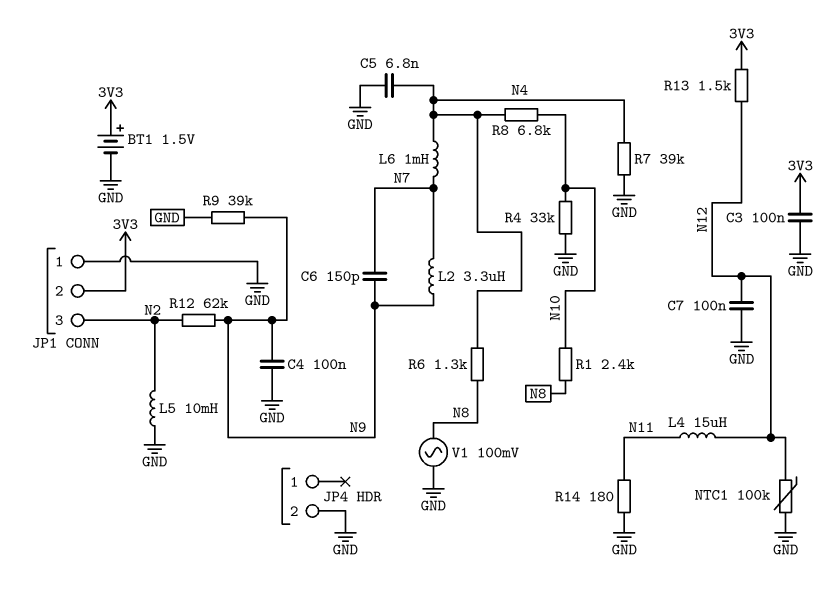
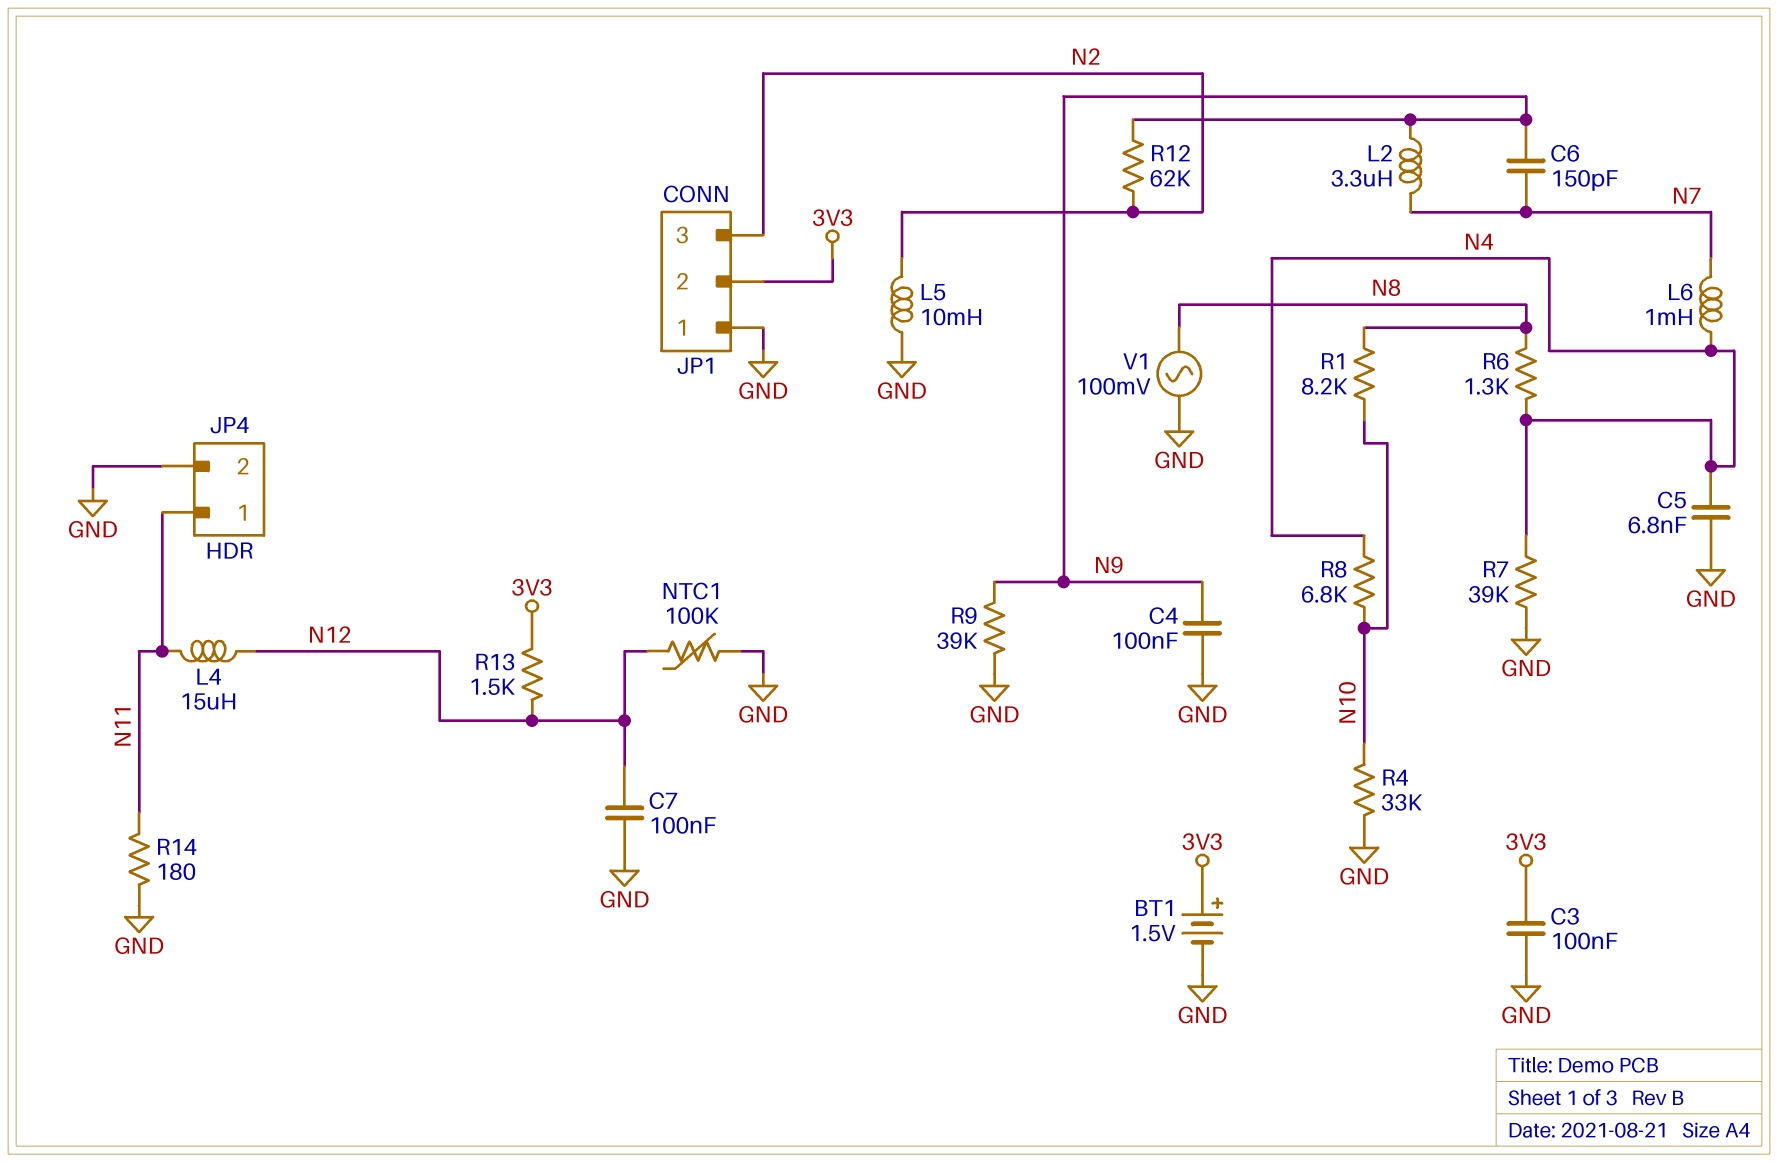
JP4 pin 1: none -> N11
R1: 2.4k (N8, N10) -> 8.2k (N8, N10)

